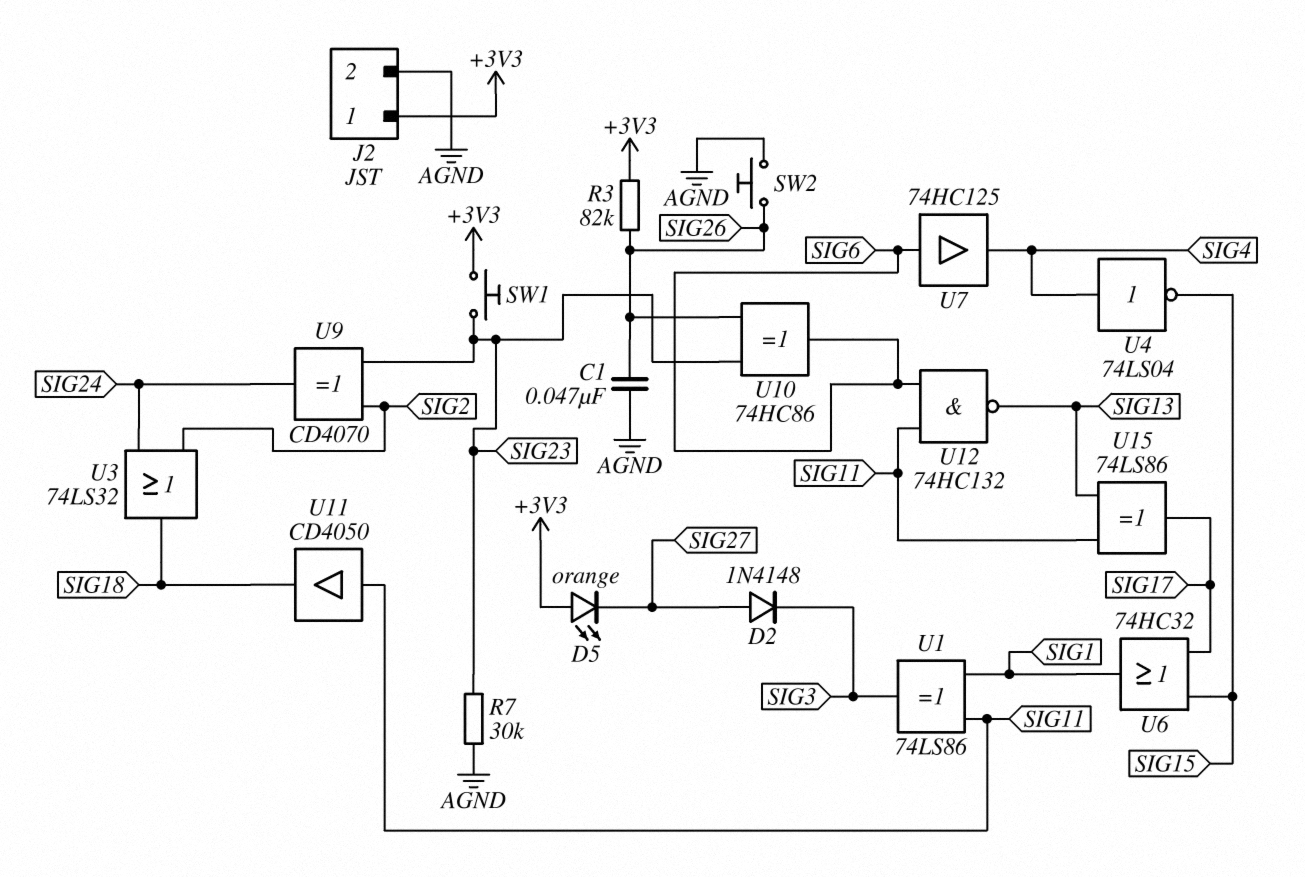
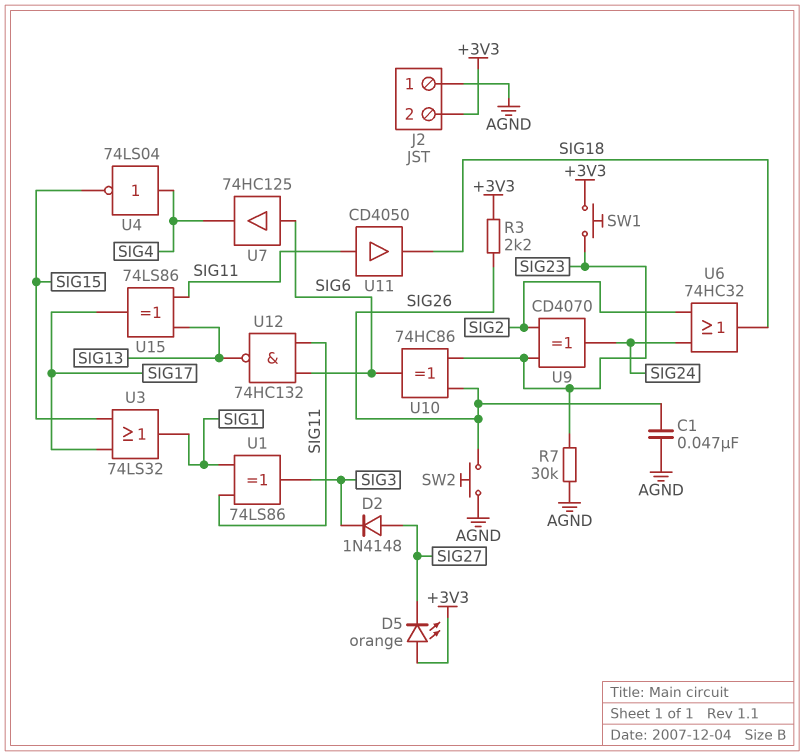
J2 pin 1: +3V3 -> AGND
J2 pin 2: AGND -> +3V3
R3: 82k (+3V3, SIG26) -> 2.2k (+3V3, SIG26)
U3: OR 74LS32 (in SIG2, in SIG24, out SIG18) -> OR 74LS32 (in SIG15, in SIG17, out SIG1)
U6: OR 74HC32 (in SIG15, in SIG17, out SIG1) -> OR 74HC32 (in SIG2, in SIG24, out SIG18)

